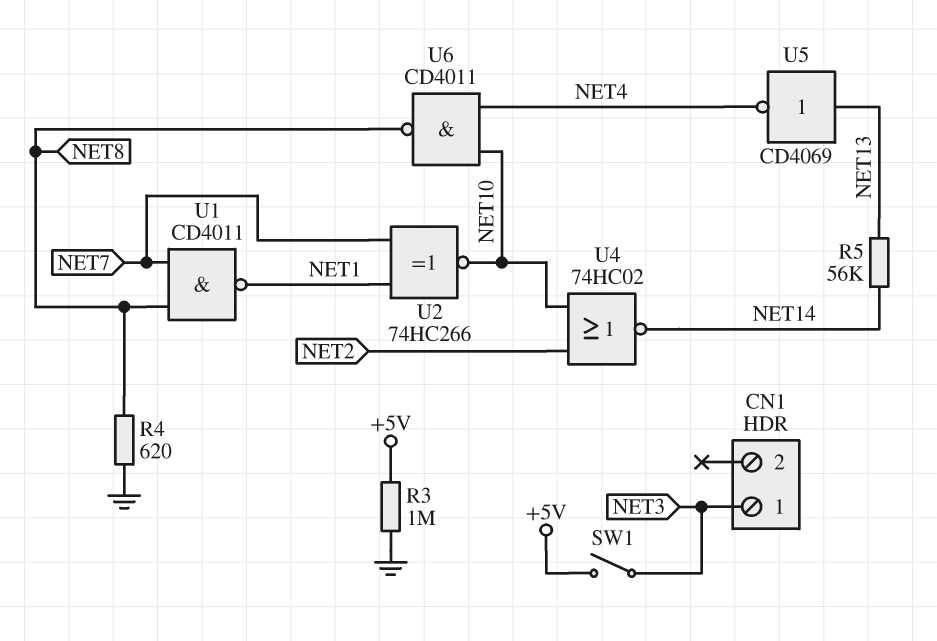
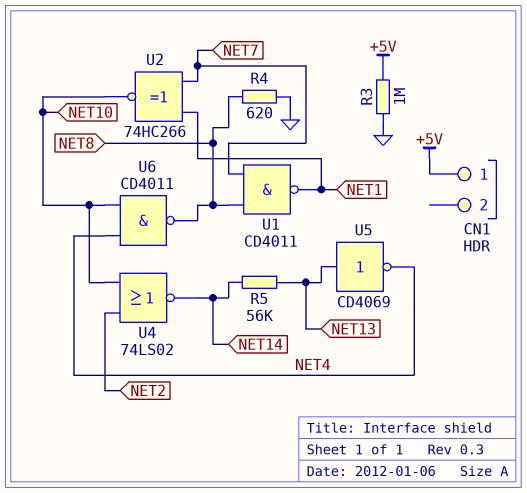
CN1 pin 1: NET3 -> +5V
SW1: switch (+5V, NET3) -> none
U4: NOR 74HC02 (in NET2, in NET10, out NET14) -> NOR 74LS02 (in NET2, in NET10, out NET14)

